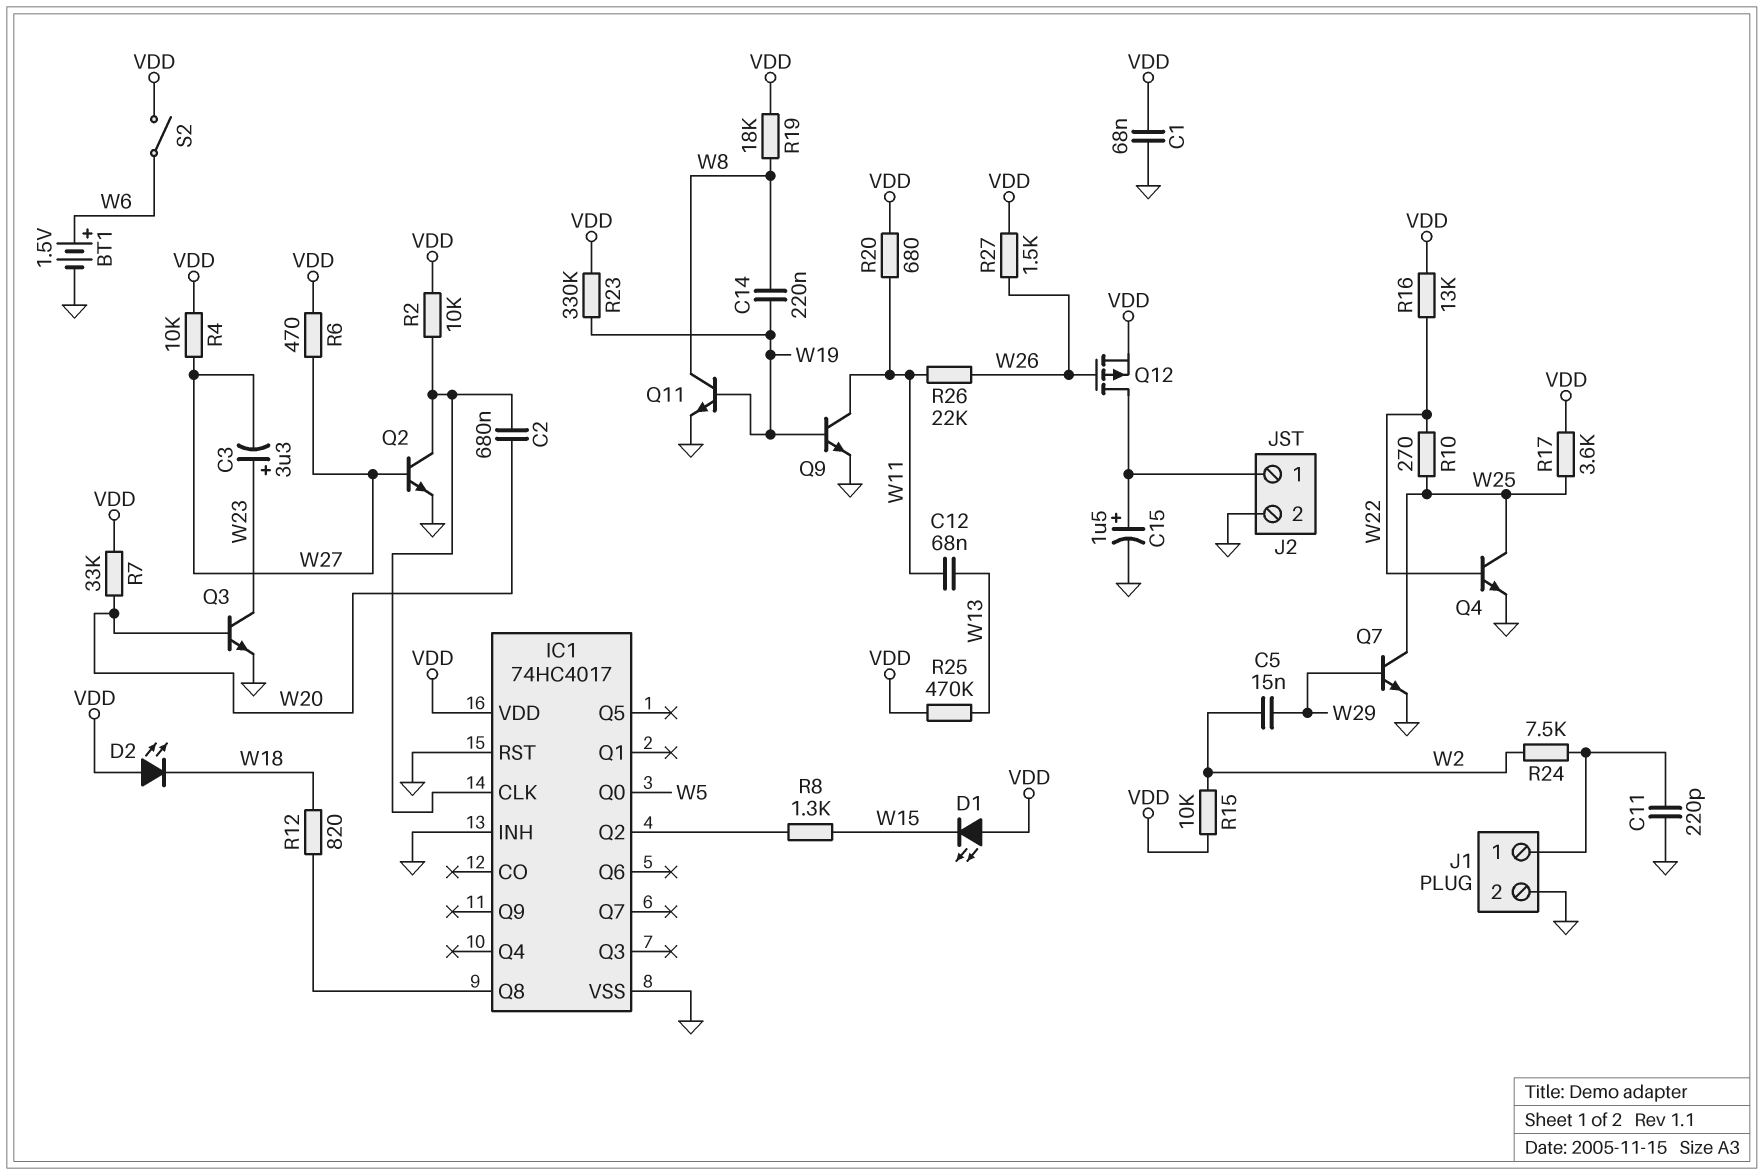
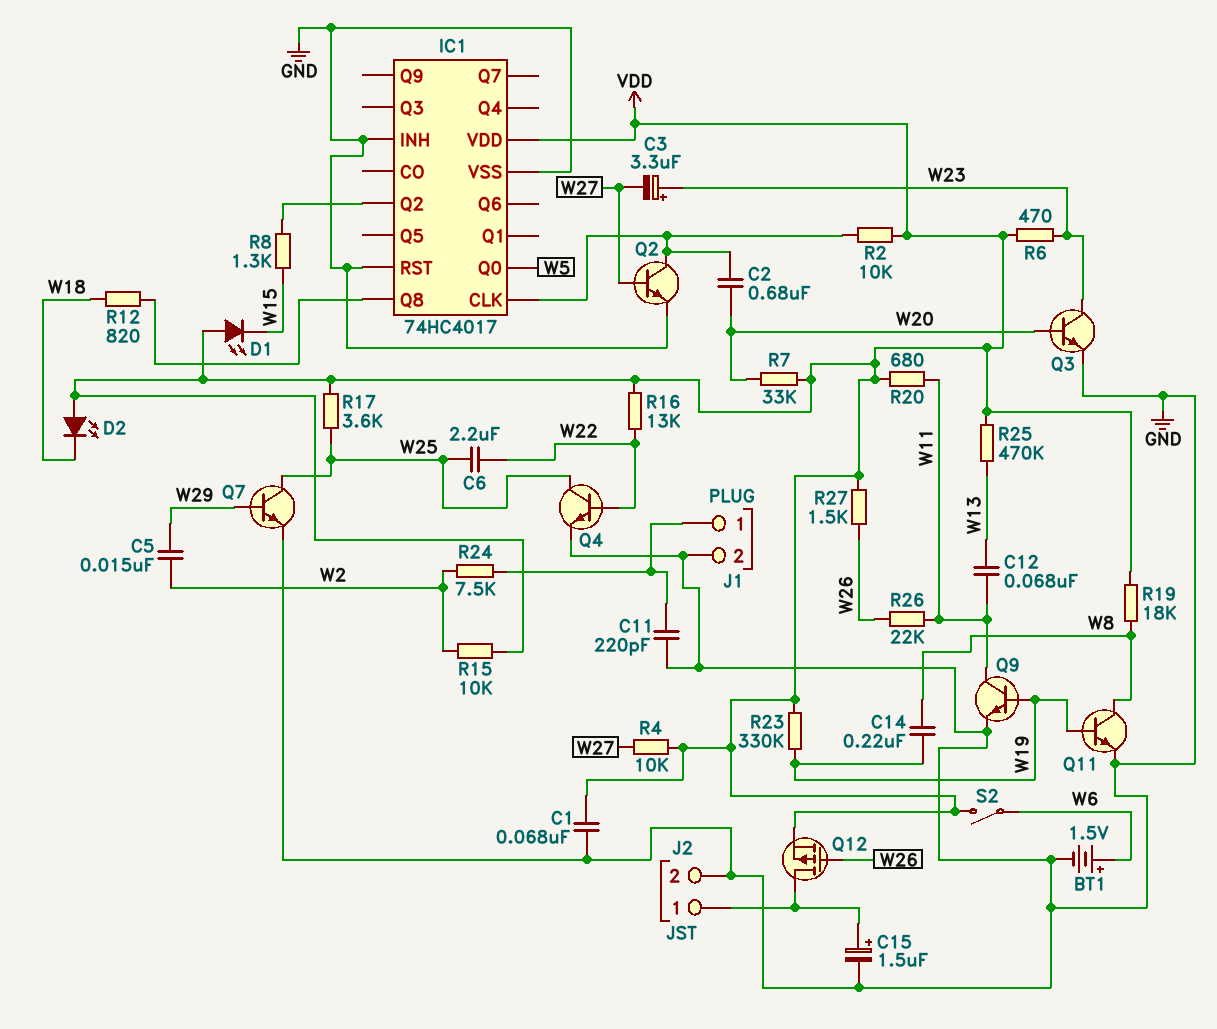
C6: none -> 2.2uF (W22, W25)
R6: 470 (VDD, W27) -> 470 (VDD, W23)
R10: 270 (W22, W25) -> none

